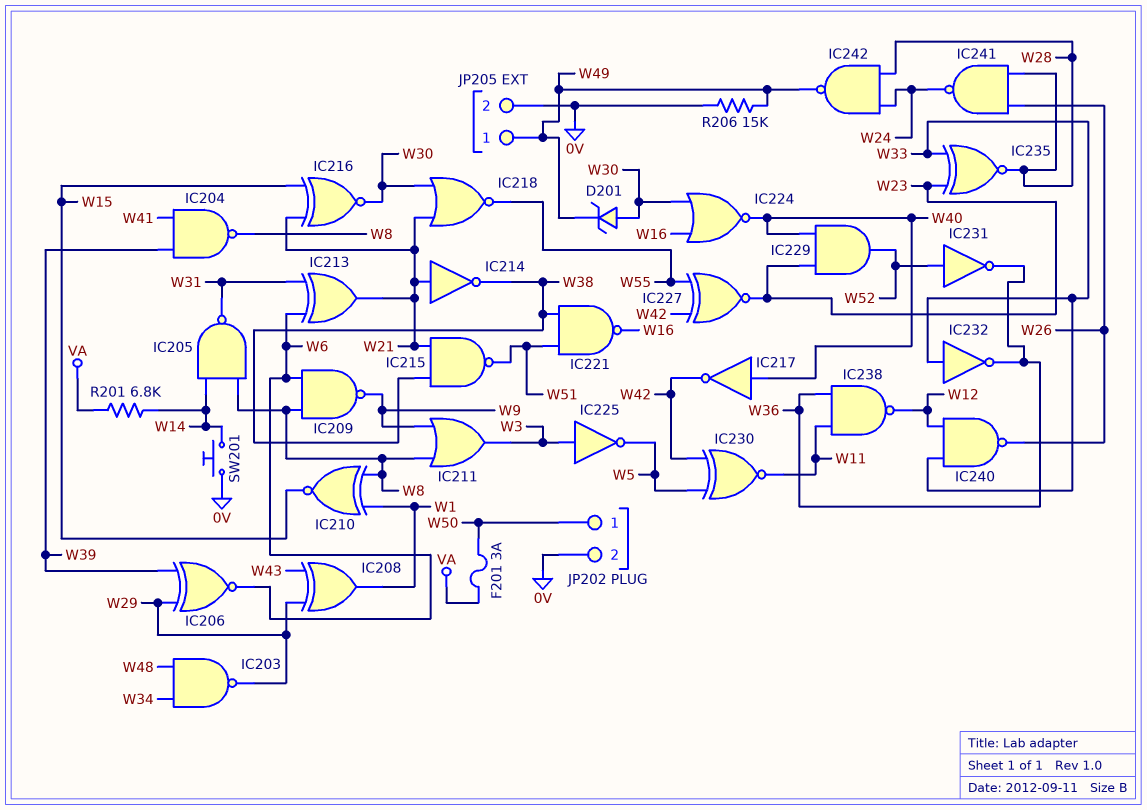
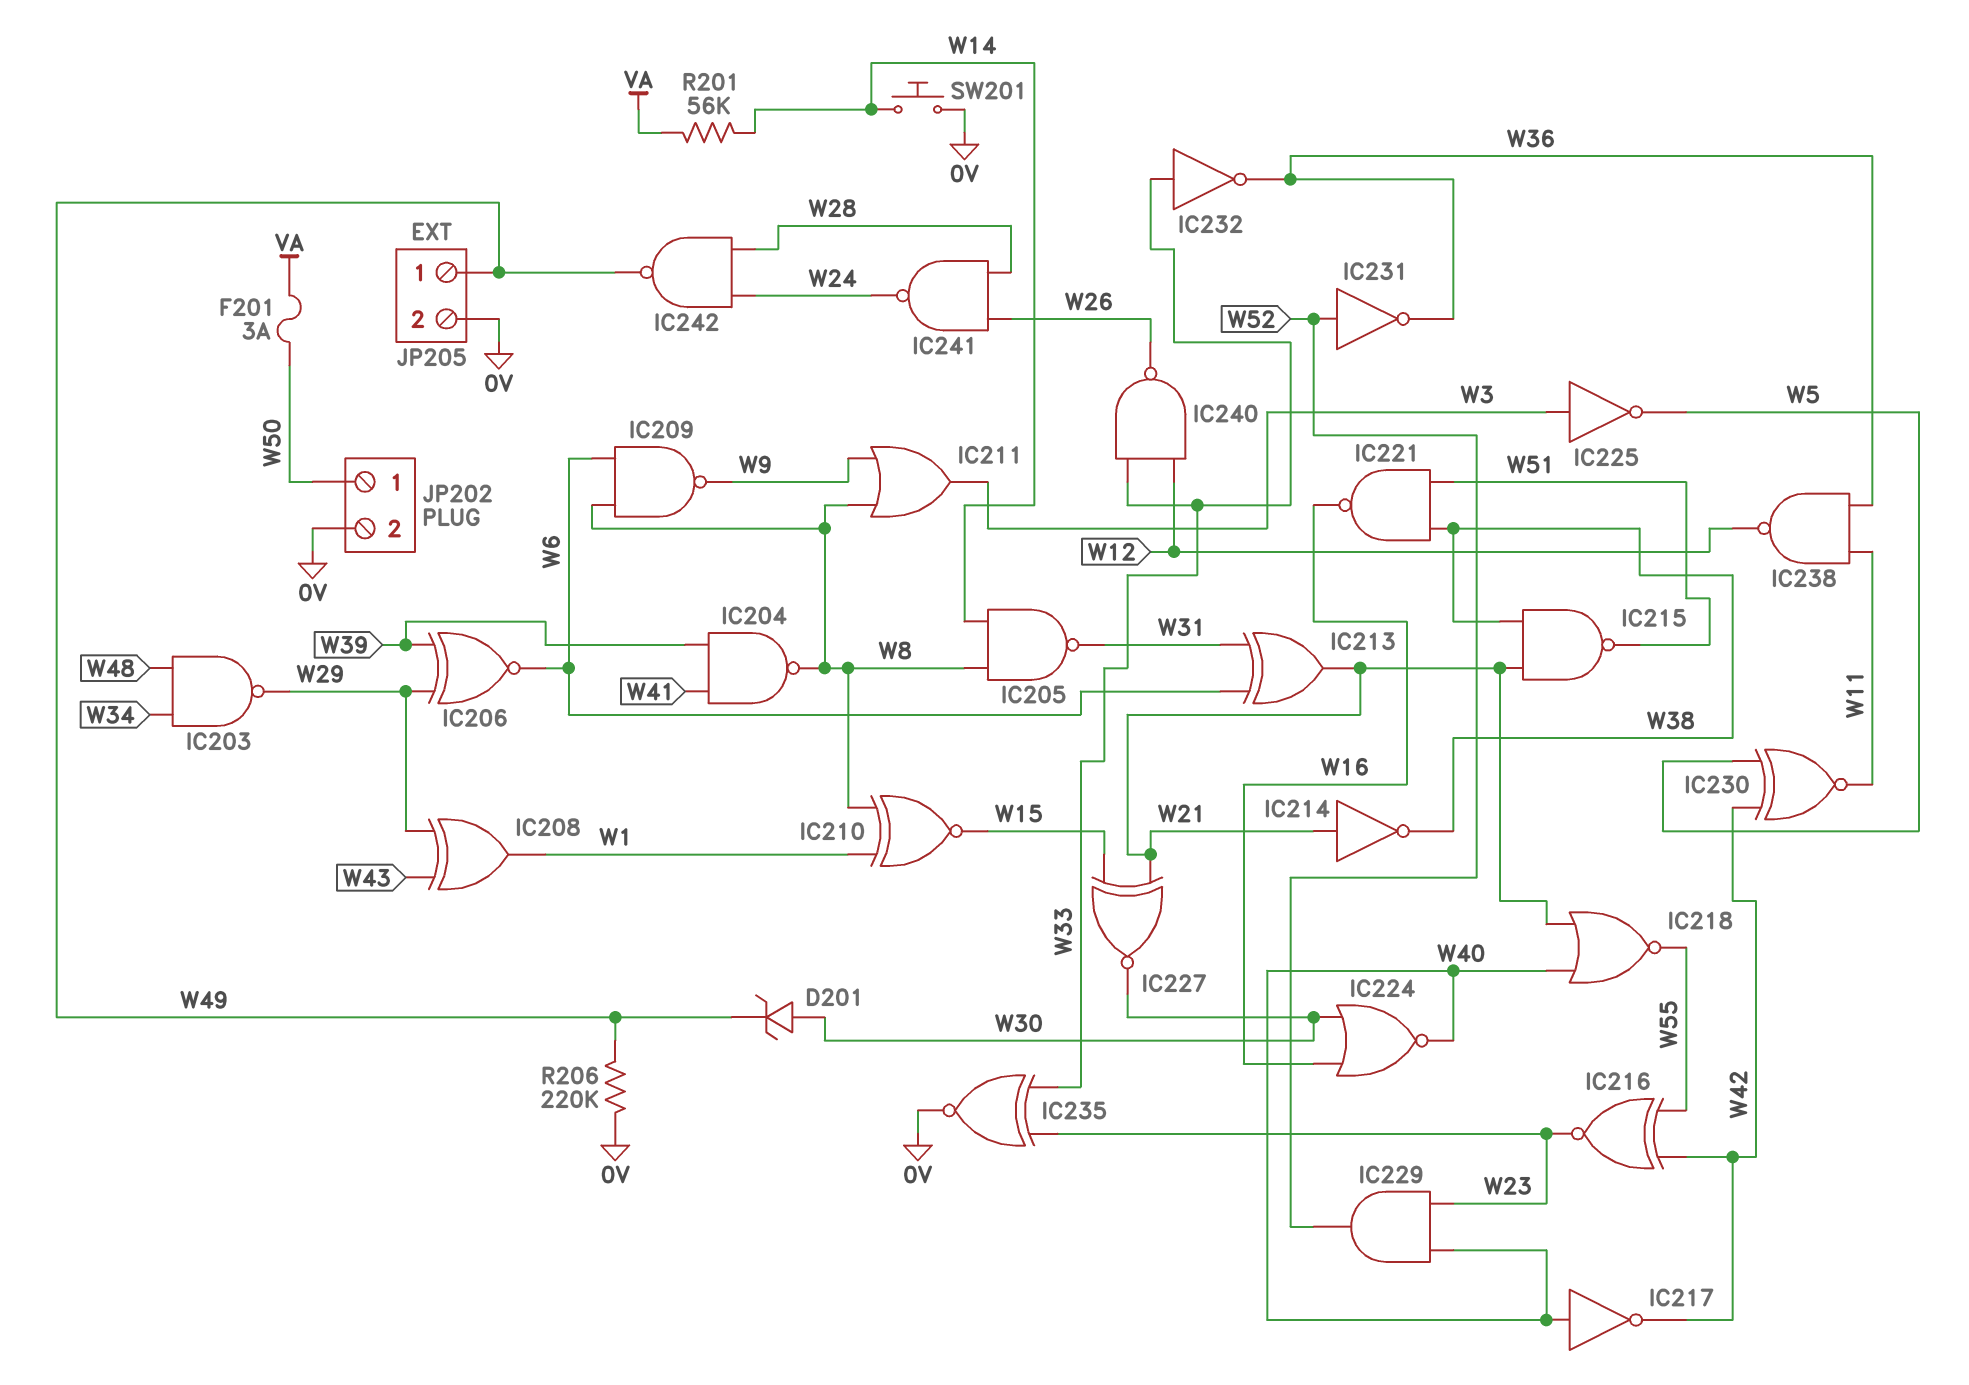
IC216: XNOR (in W15, in W21, out W30) -> XNOR (in W42, in W55, out W23)
IC218: NOR (in W21, in W30, out W55) -> NOR (in W21, in W40, out W55)
IC227: XNOR (in W42, in W55, out W23) -> XNOR (in W15, in W21, out W30)
IC235: XNOR (in W23, in W33, out W28) -> XNOR (in W23, in W33, out 0V)
R201: 6.8k (VA, W14) -> 56k (VA, W14)
R206: 15k (0V, W49) -> 220k (0V, W49)

